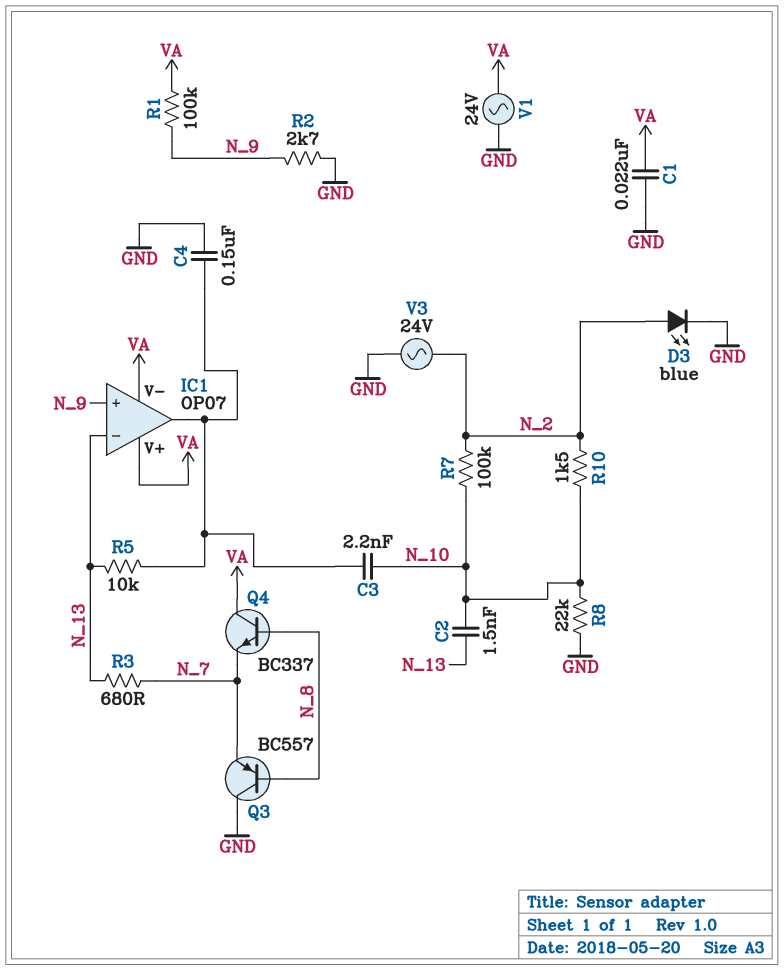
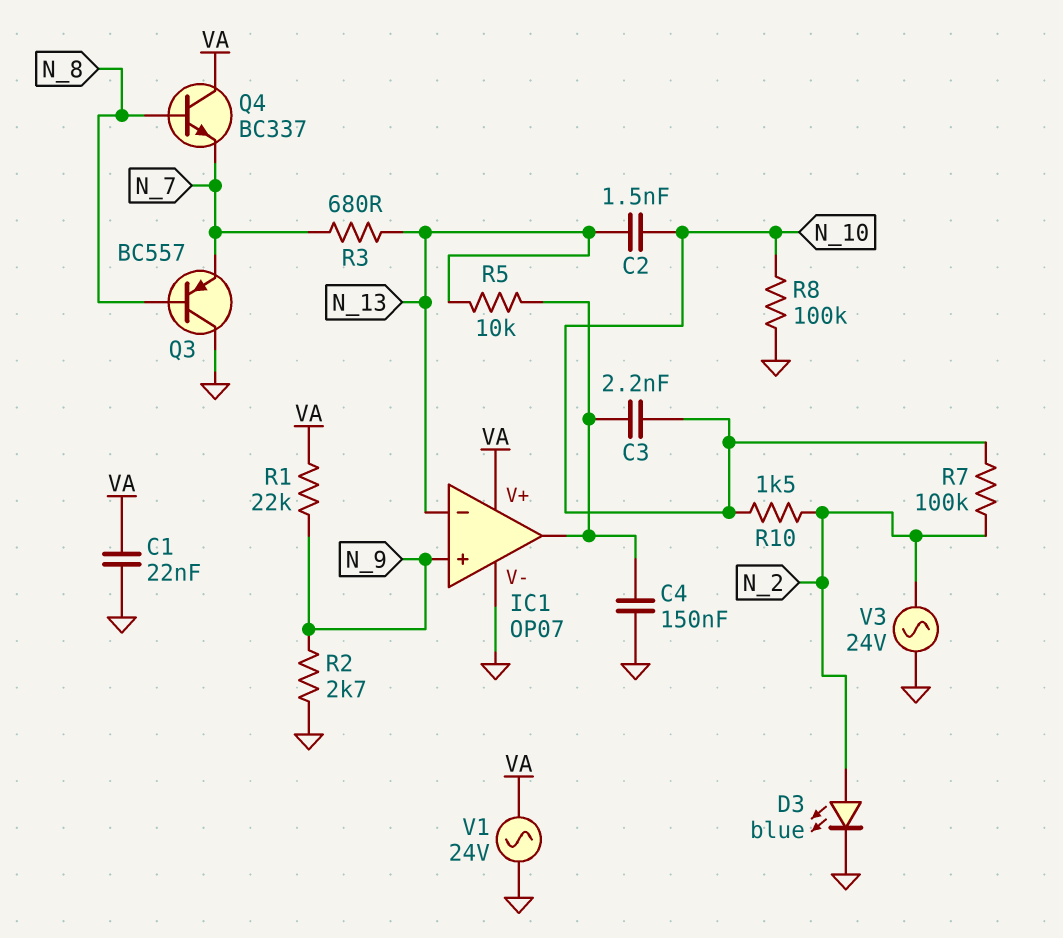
IC1 pin V-: VA -> GND
R1: 100k (N_9, VA) -> 22k (N_9, VA)
R8: 22k (GND, N_10) -> 100k (GND, N_10)

